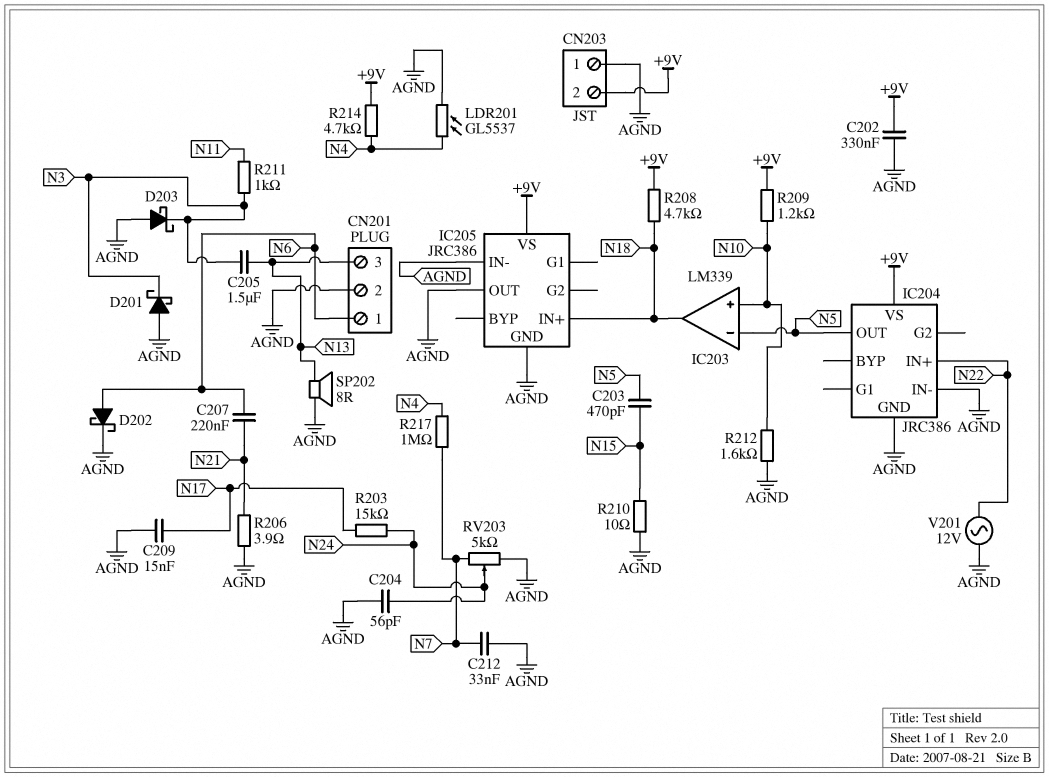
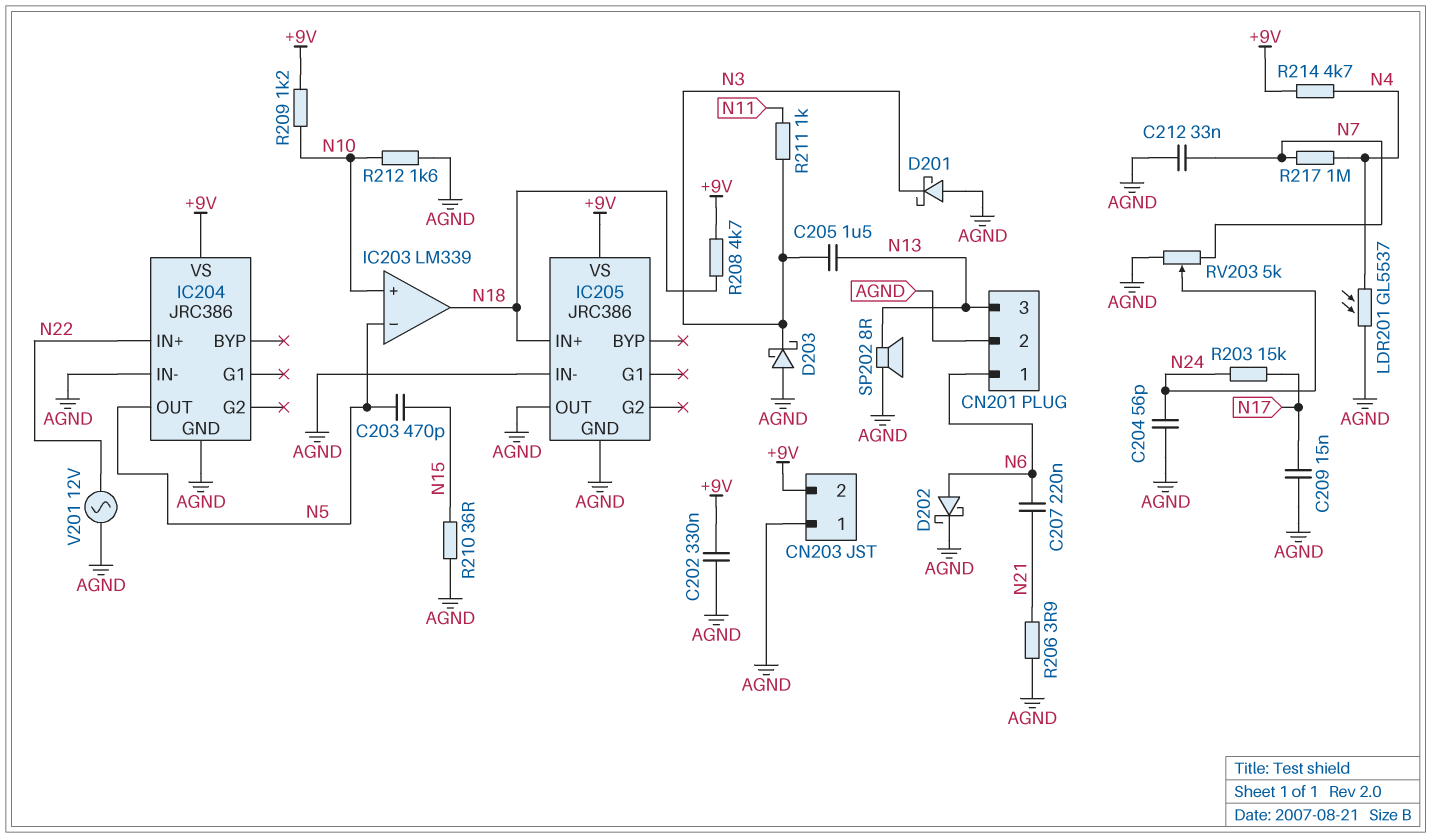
R210: 10 (AGND, N15) -> 36 (AGND, N15)

